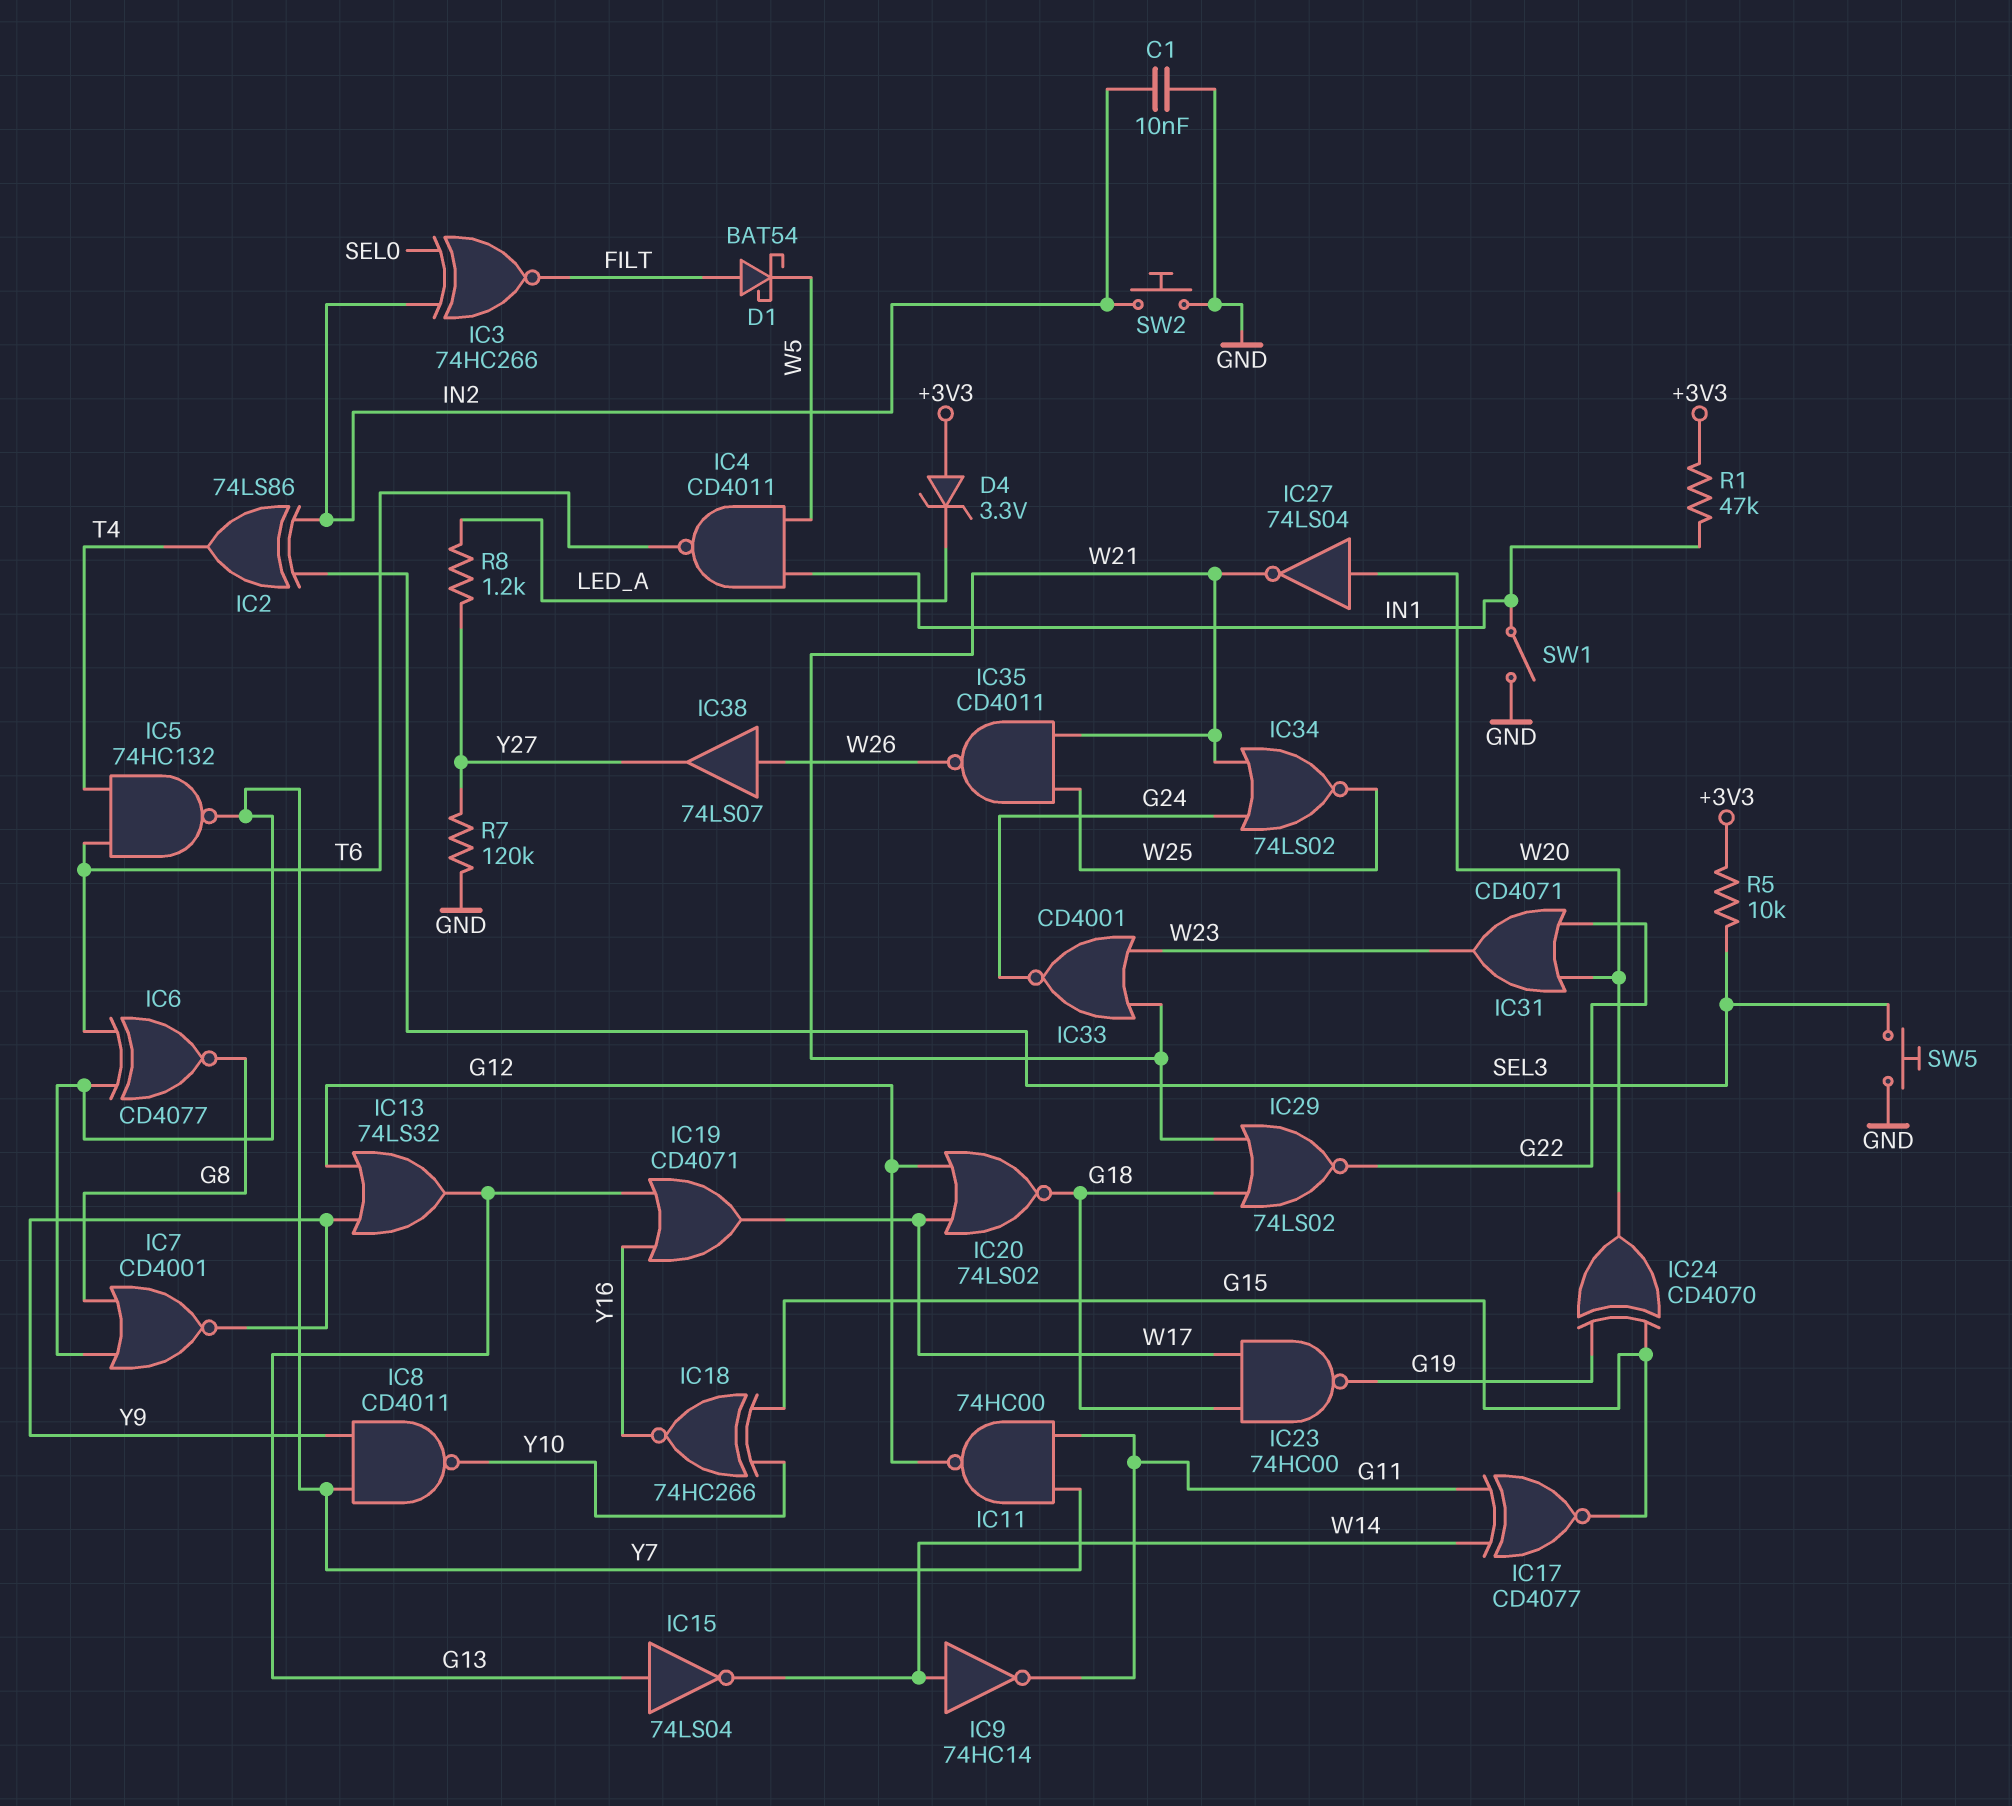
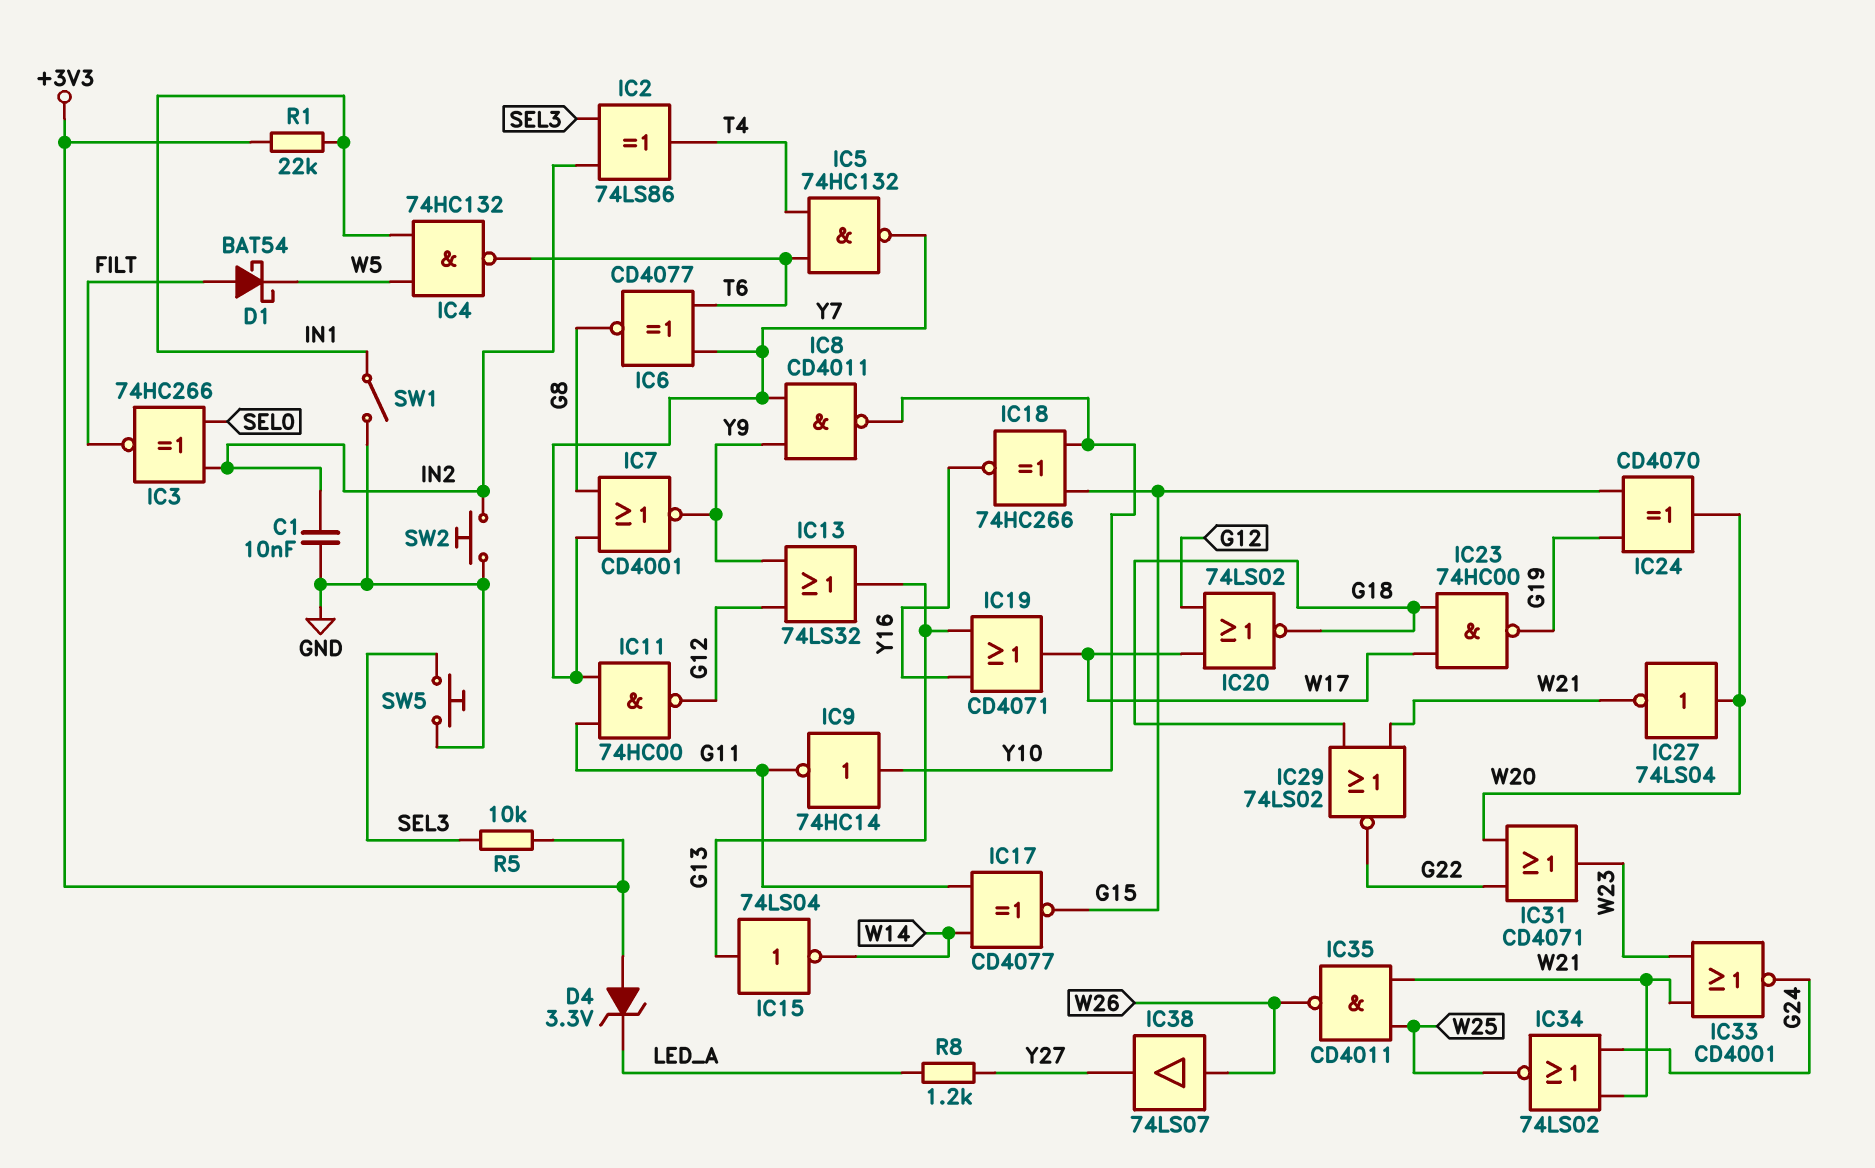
IC4: NAND CD4011 (in IN1, in W5, out T6) -> NAND 74HC132 (in IN1, in W5, out T6)
IC9: NOT 74HC14 (in W14, out G11) -> NOT 74HC14 (in Y10, out G11)
R1: 47k (+3V3, IN1) -> 22k (+3V3, IN1)
R7: 120k (GND, Y27) -> none

